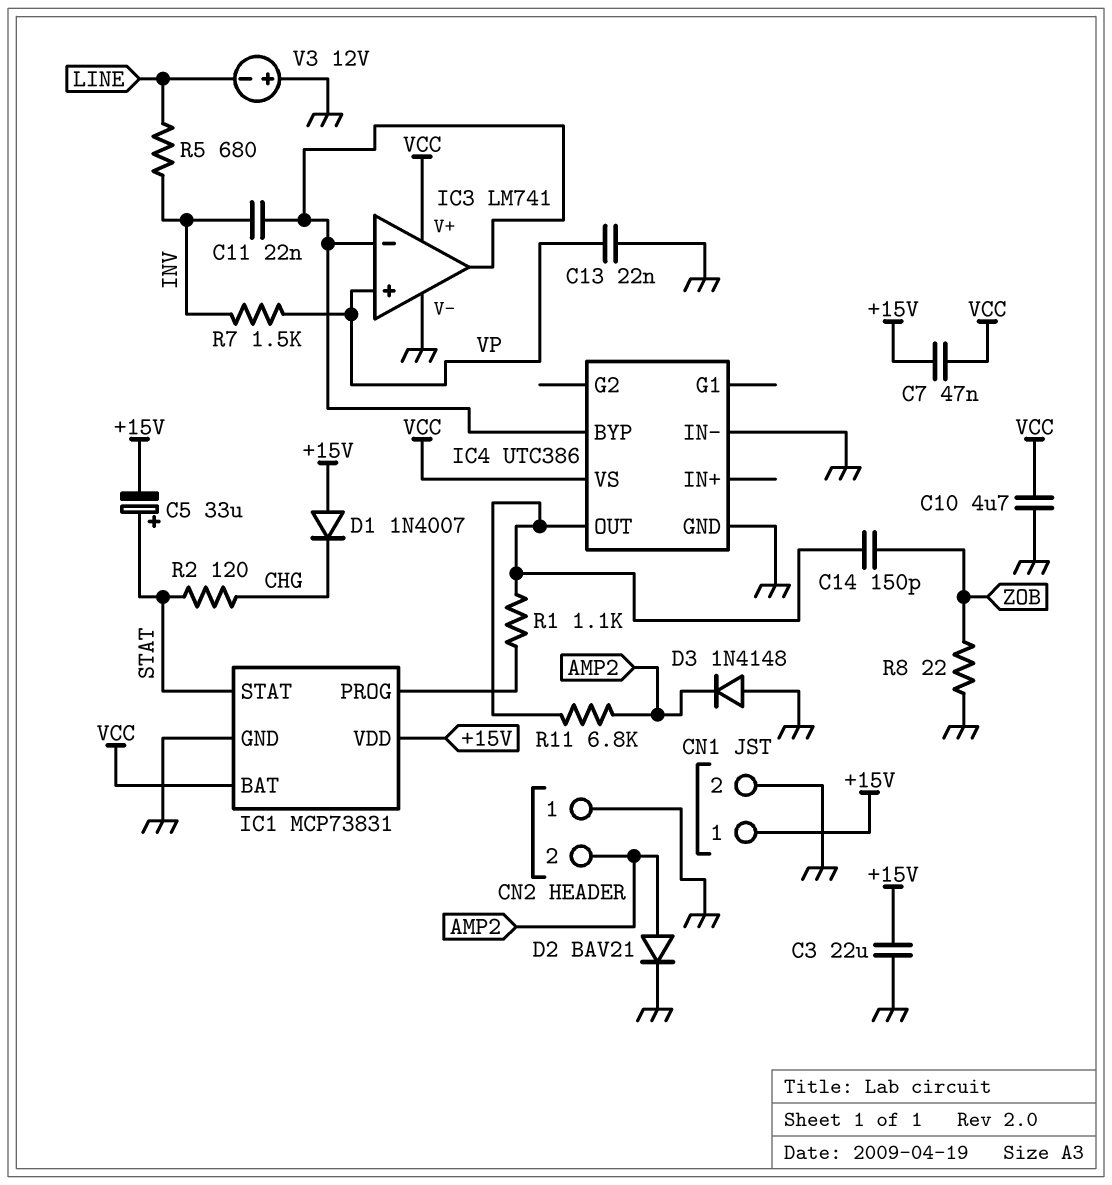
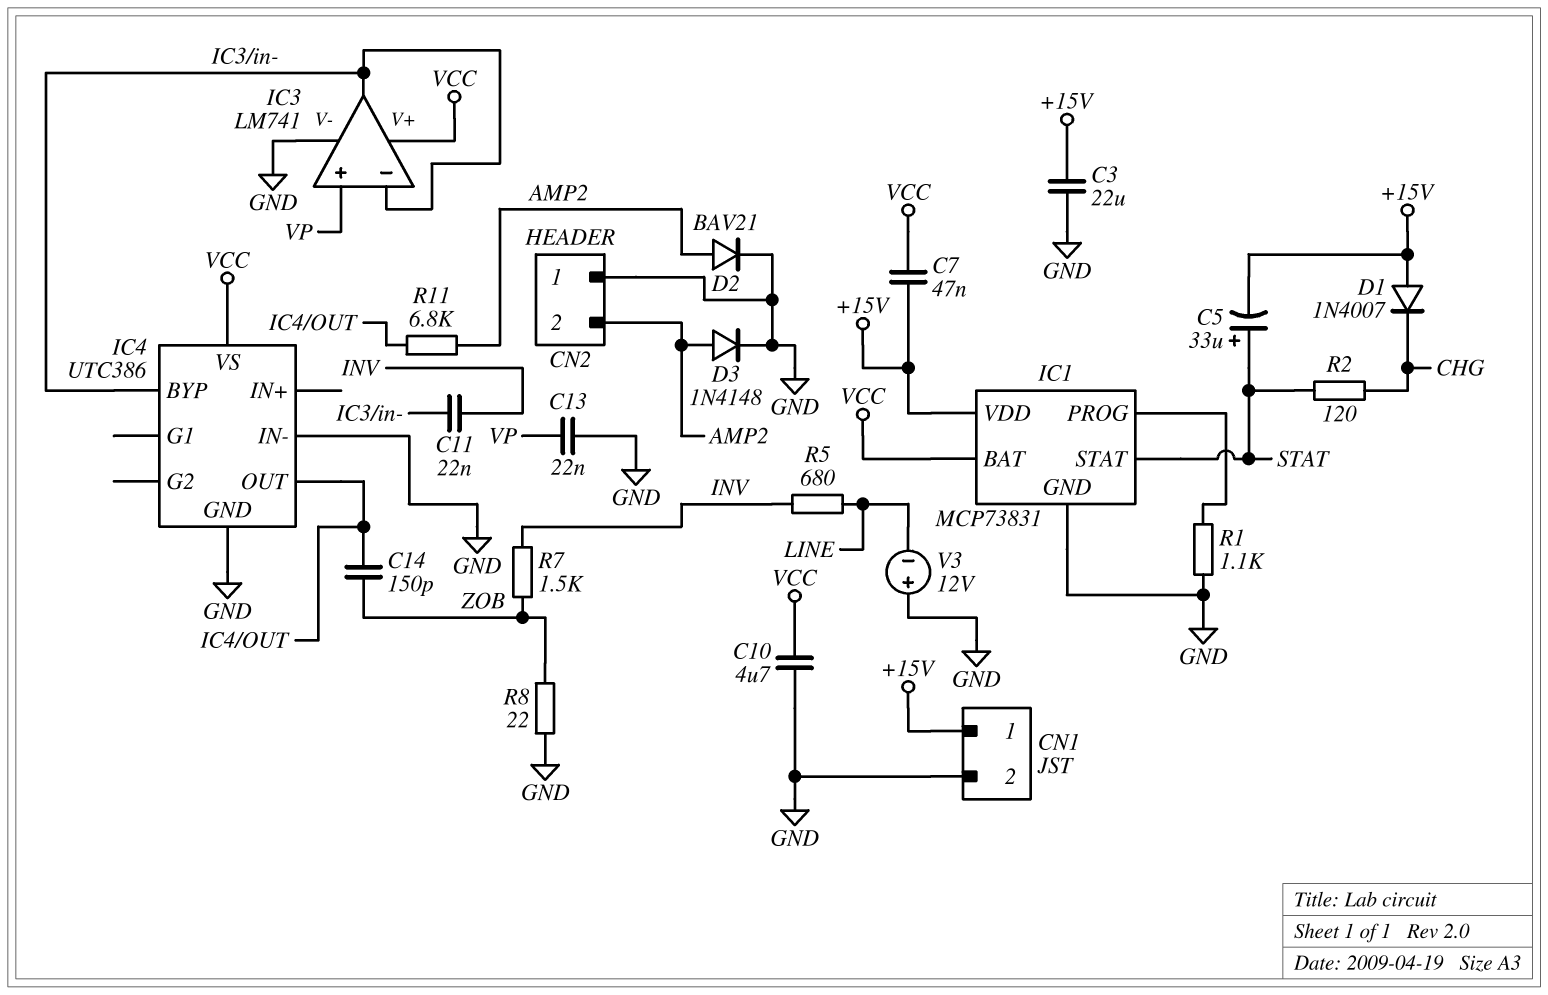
D3: diode 1N4148 (A GND, K AMP2) -> diode 1N4148 (A AMP2, K GND)
R1: 1.1k (IC1/PROG, IC4/OUT) -> 1.1k (GND, IC1/PROG)
R7: 1.5k (INV, VP) -> 1.5k (INV, ZOB)

